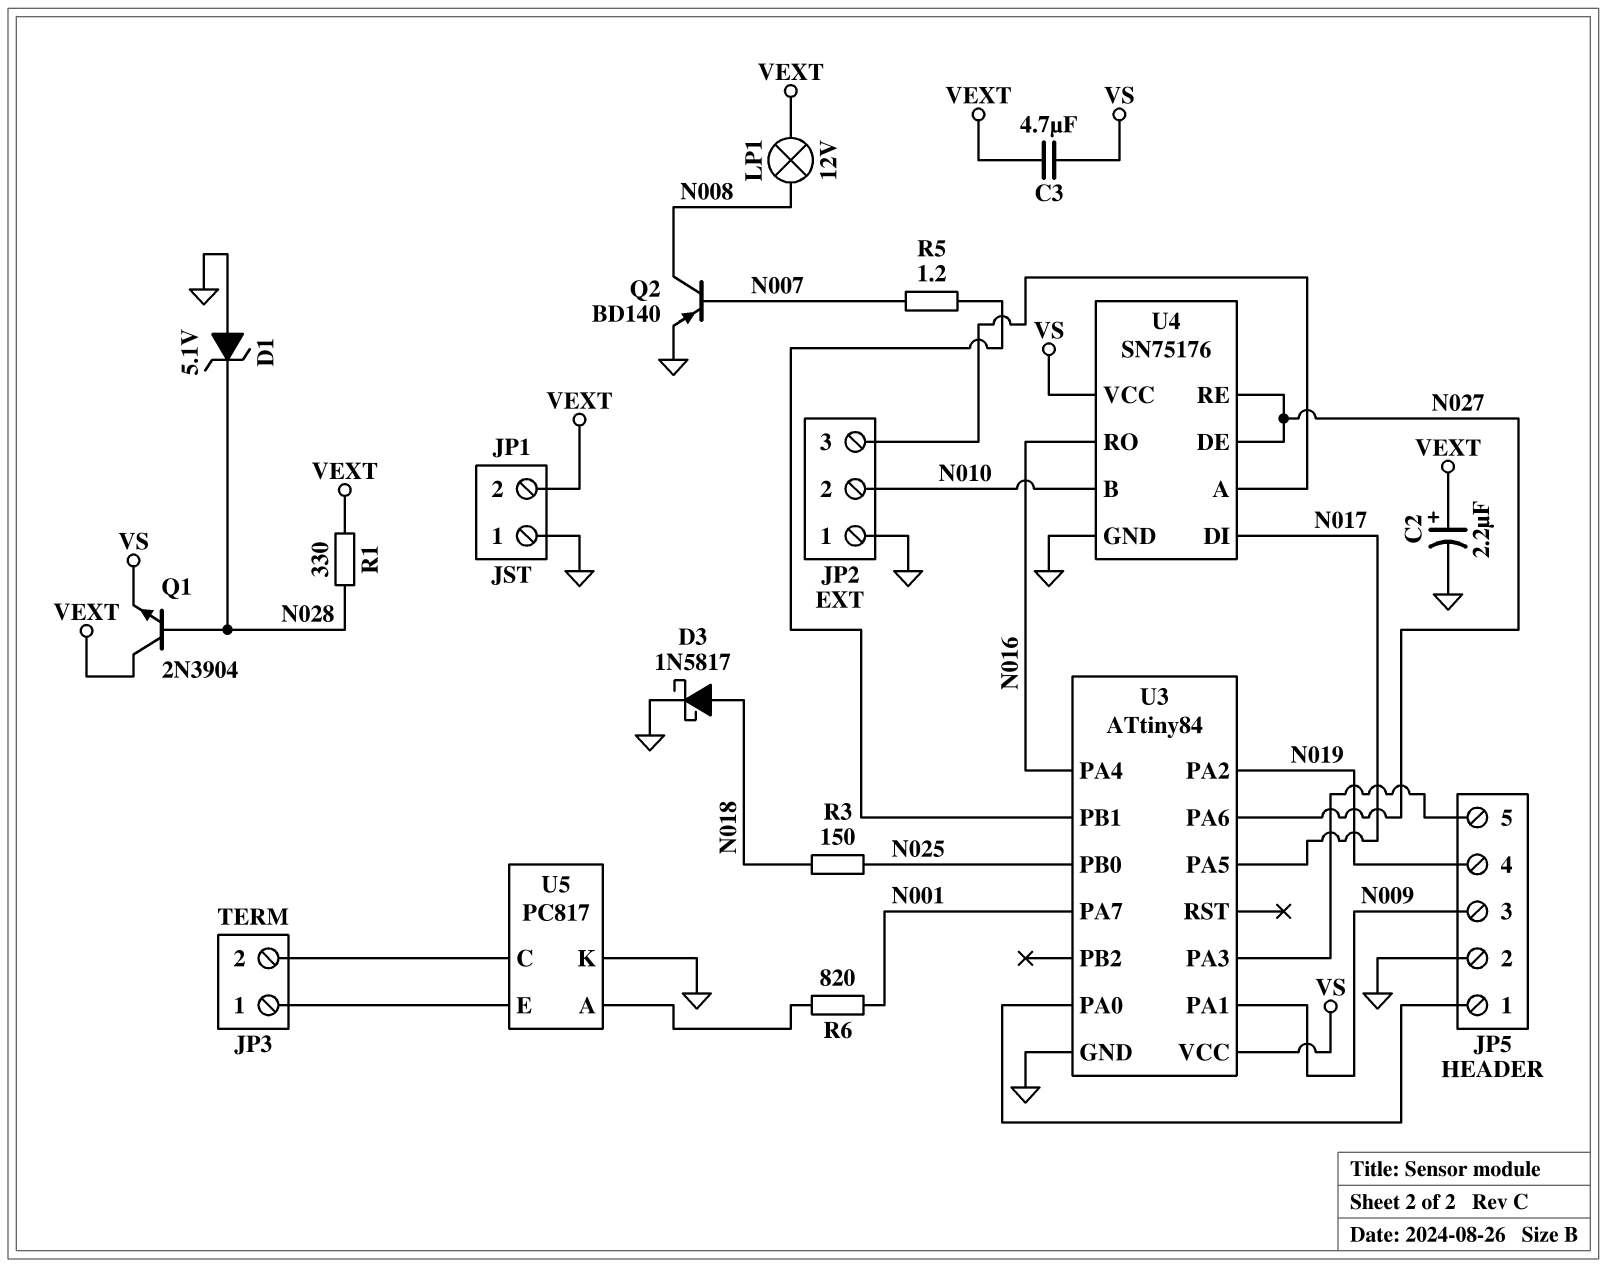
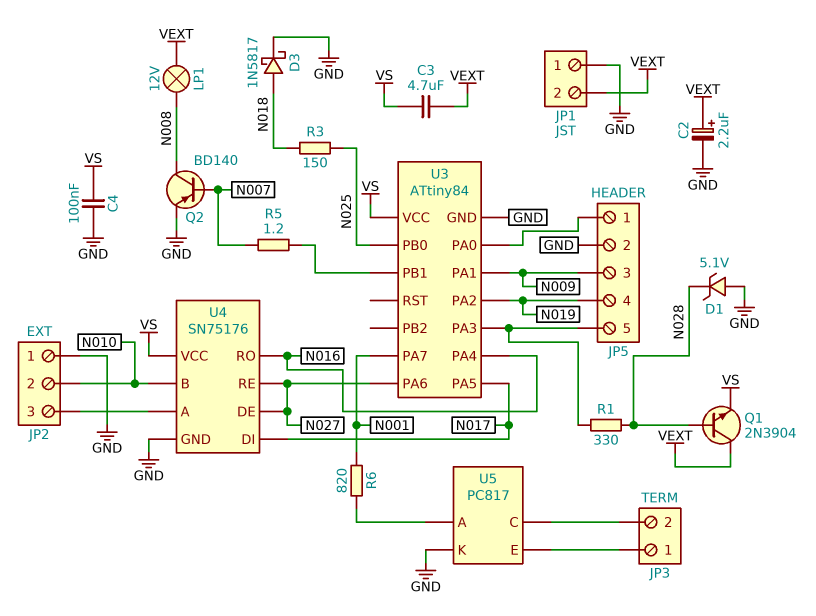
C4: none -> 100nF (GND, VS)
R1: 330 (N028, VEXT) -> 330 (JP5/5, N028)

